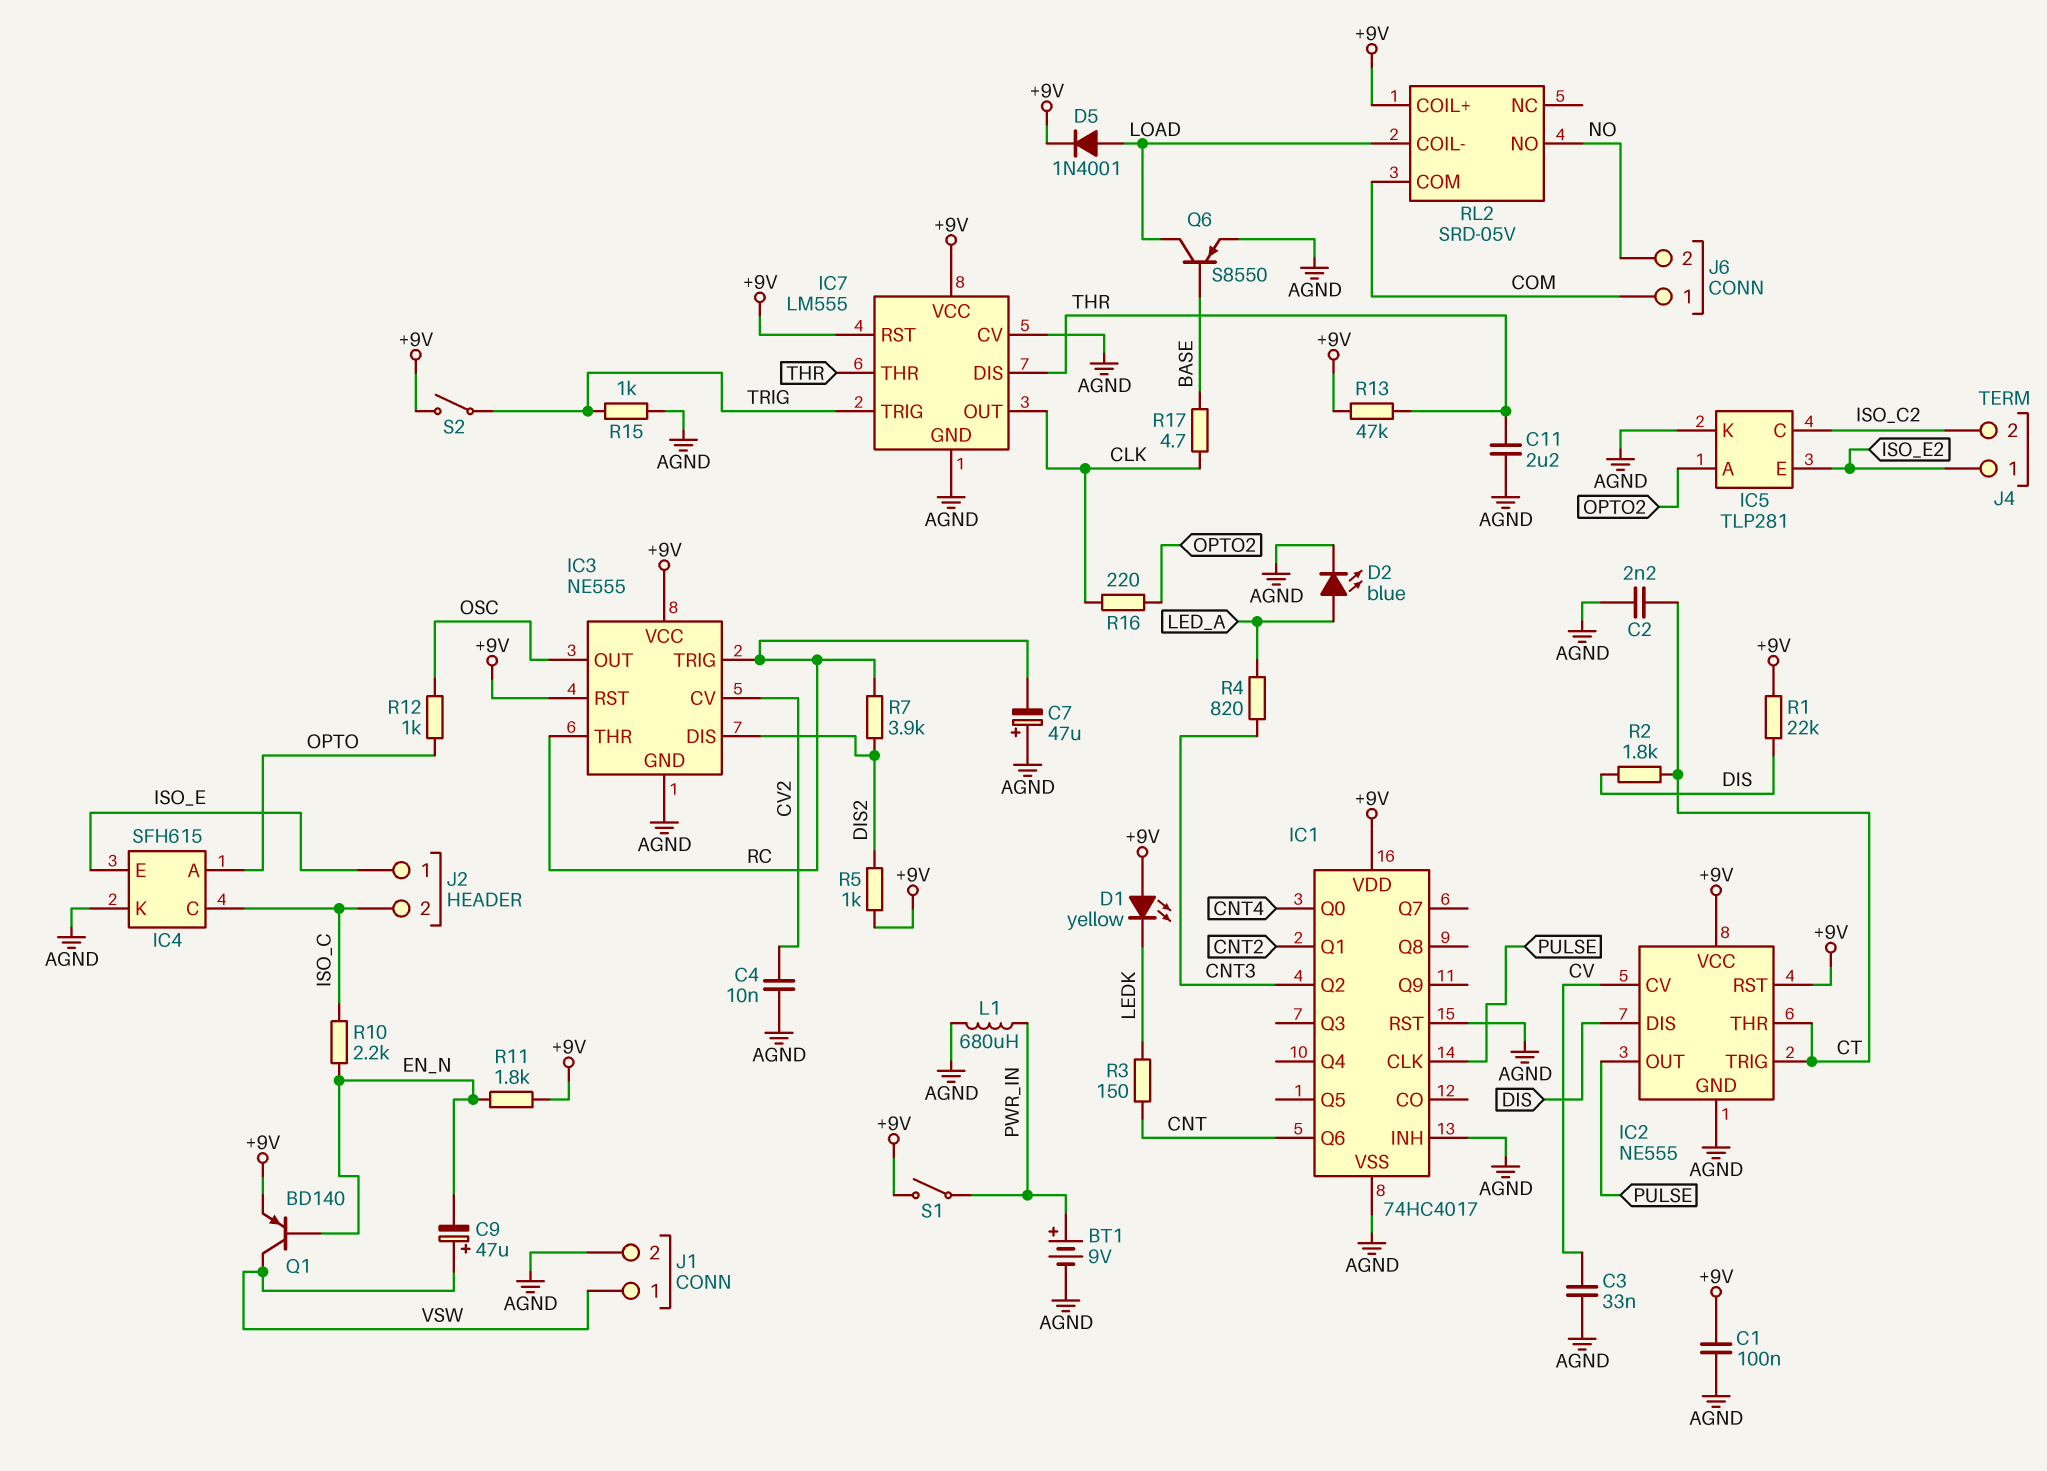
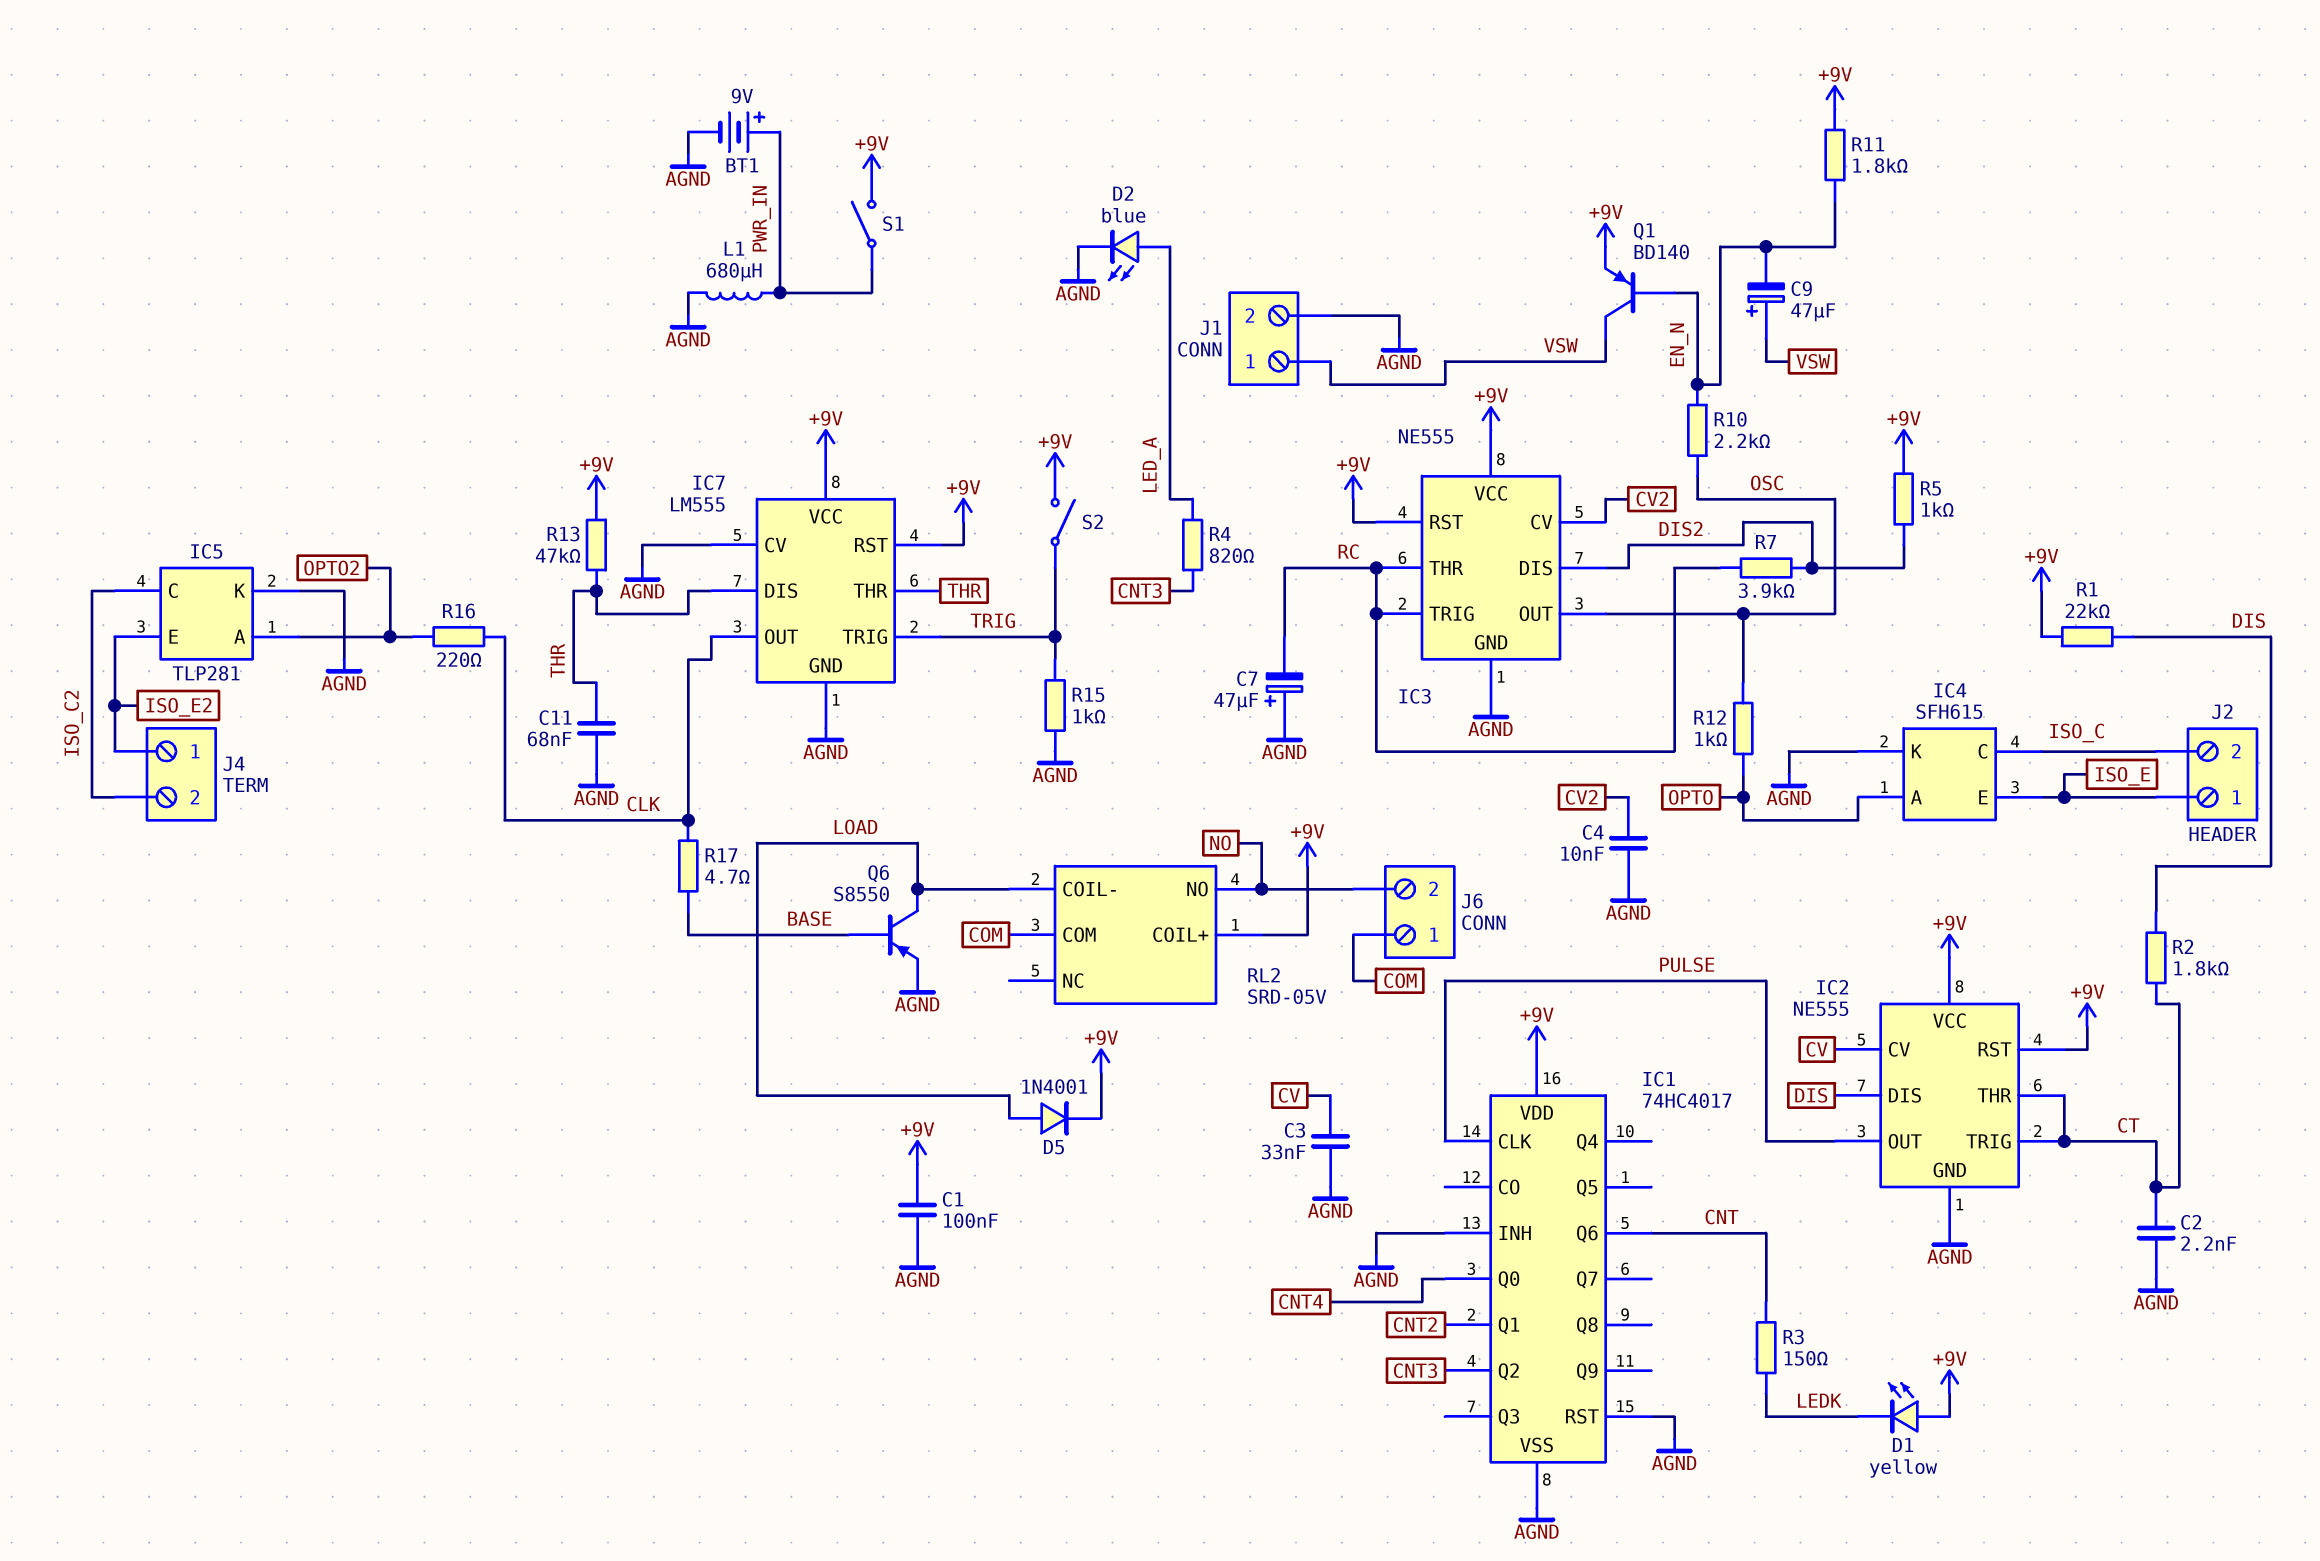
C11: 2.2uF (AGND, THR) -> 68nF (AGND, THR)
R10: 2.2k (EN_N, ISO_C) -> 2.2k (EN_N, OSC)

